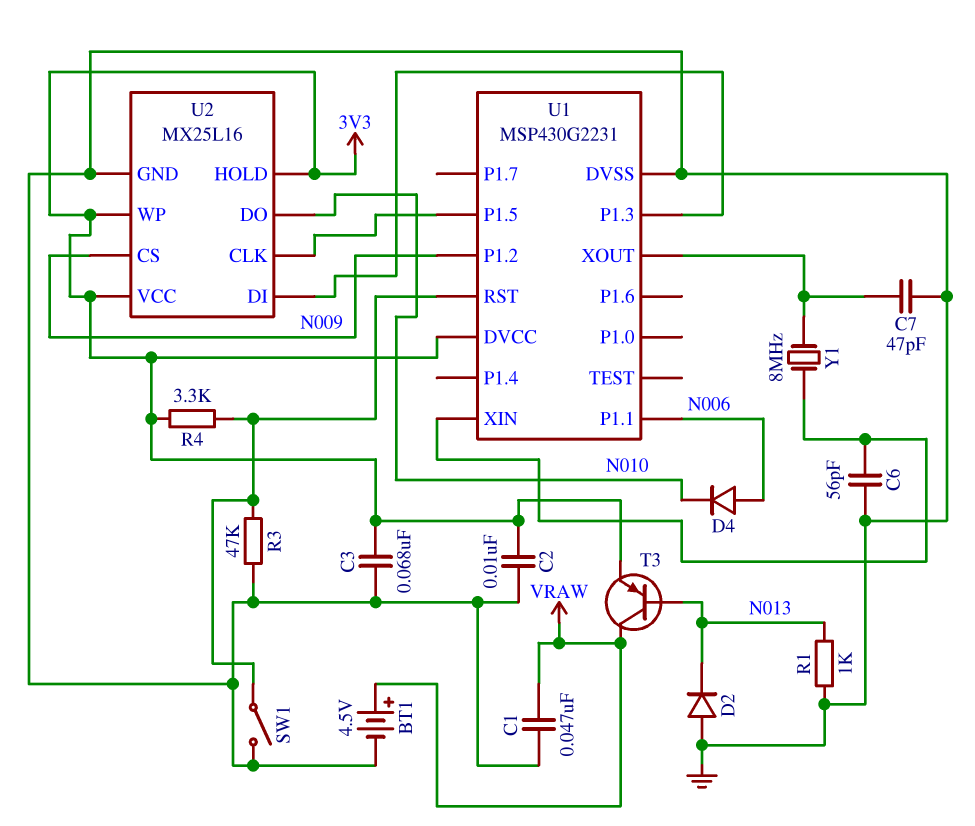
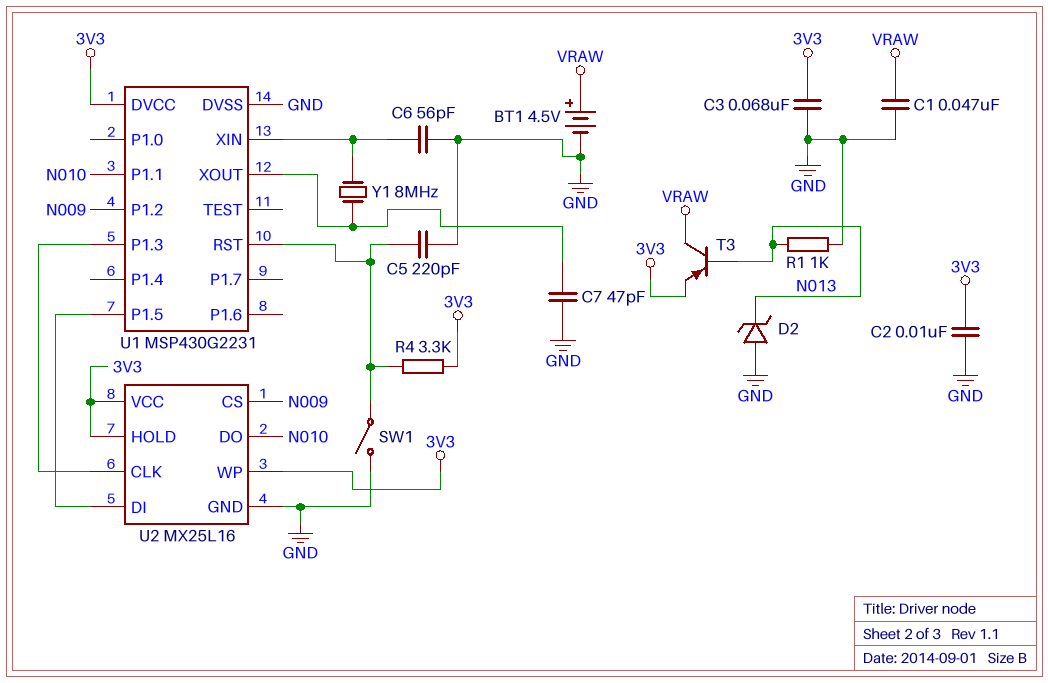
C5: none -> 220pF (GND, U1/RST)
D2: diode (A GND, K N013) -> zener (A GND, K N013)
D4: diode (A N006, K N010) -> none
R3: 47k (GND, U1/RST) -> none
U1 pin P1.1: N006 -> N010
U2 pin CLK: U1/P1.5 -> U1/P1.3
U2 pin DI: U1/P1.3 -> U1/P1.5

